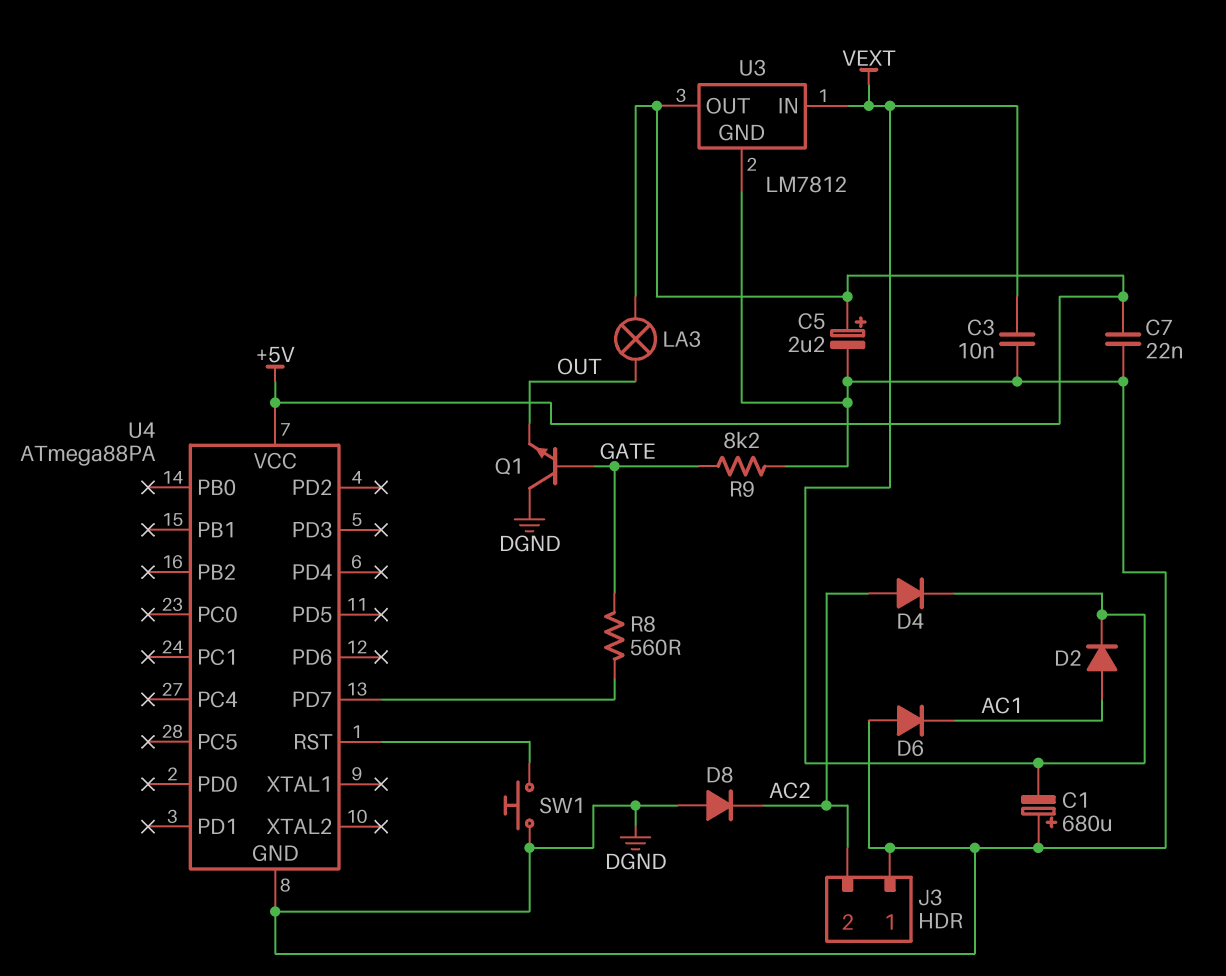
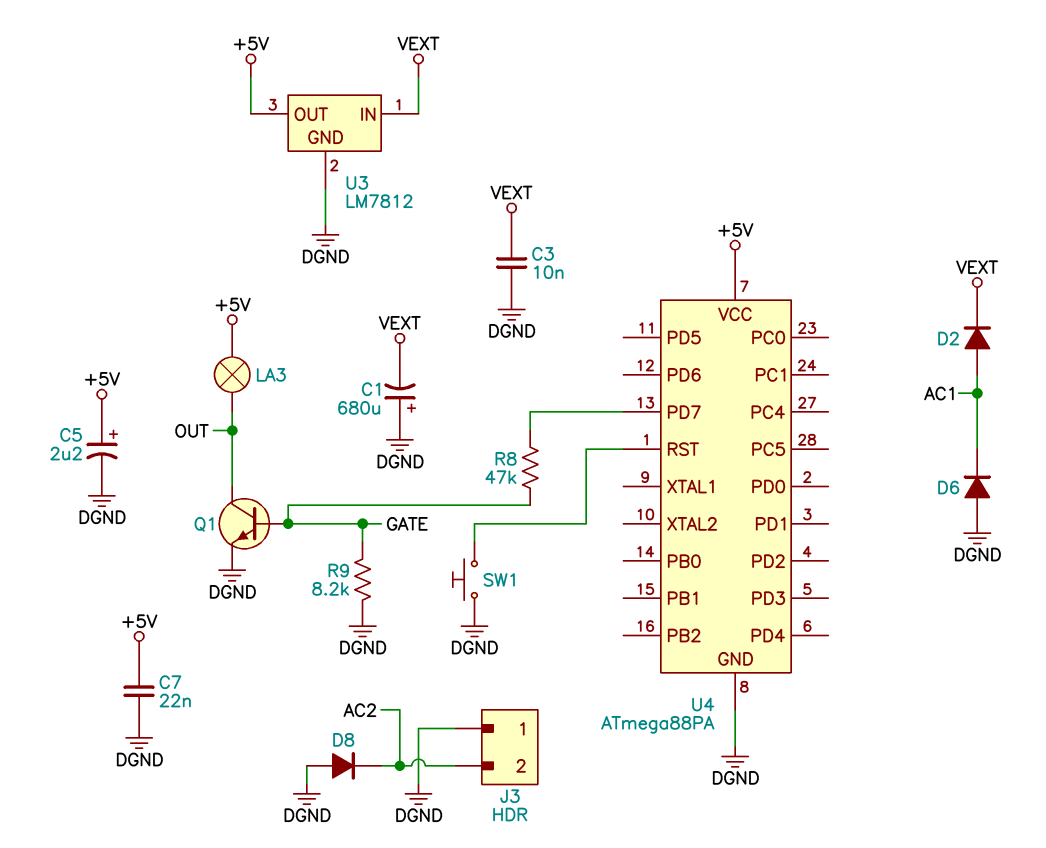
D4: diode (A AC2, K VEXT) -> none
Q1: NPN (B GATE, C DGND, E OUT) -> NPN (B GATE, C OUT, E DGND)
R8: 560 (GATE, U4/PD7) -> 47k (GATE, U4/PD7)

